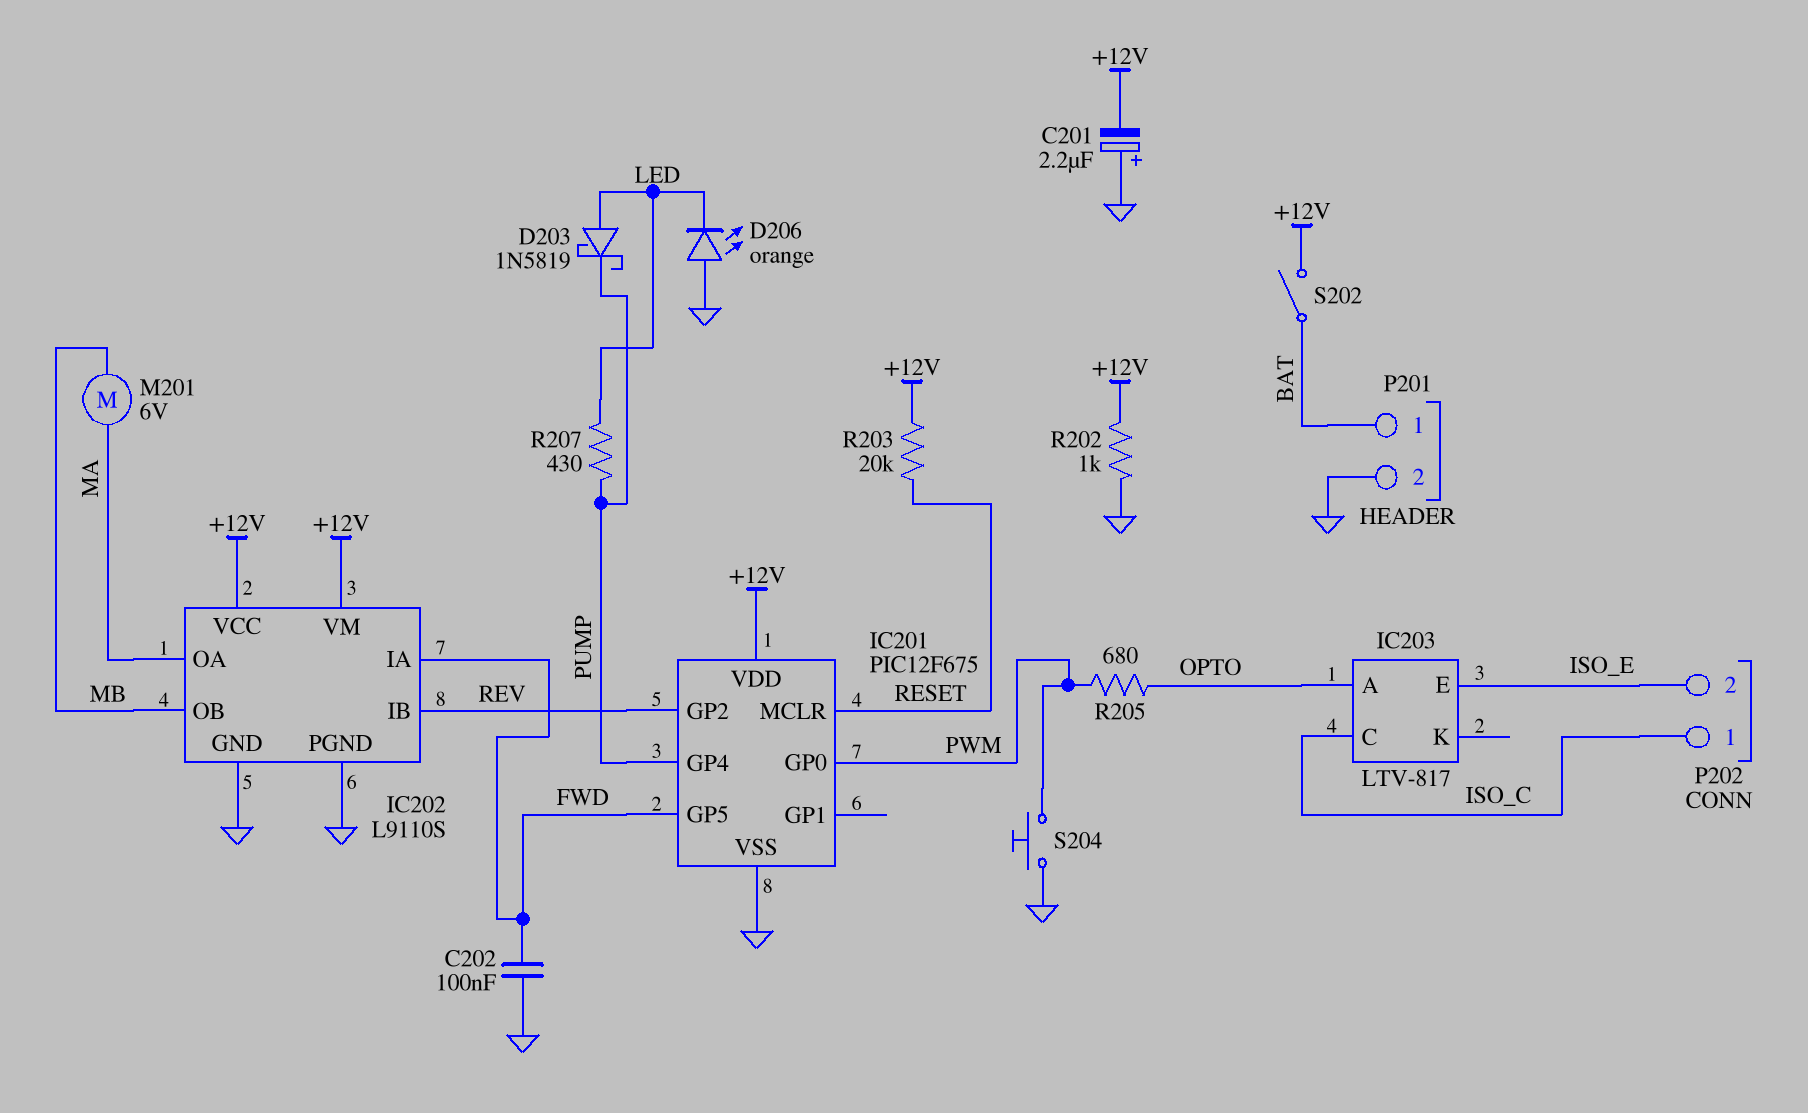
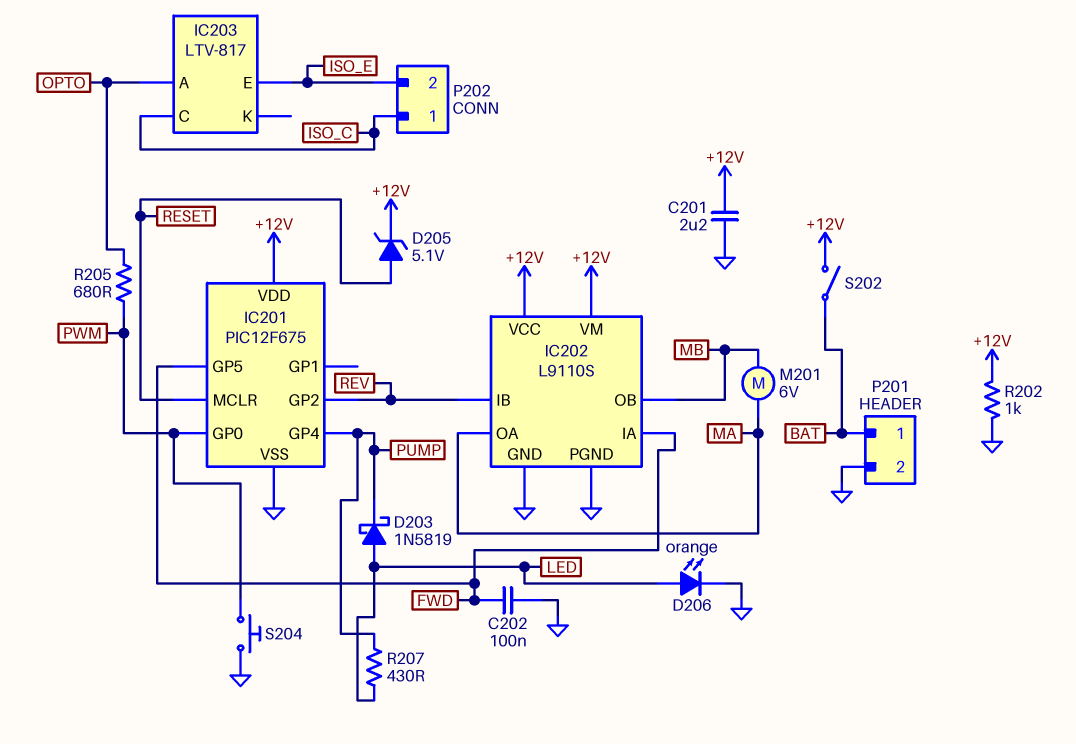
C201: 2.2uF (plus GND, minus +12V) -> 2.2uF (+12V, GND)
D205: none -> zener 5.1V (A RESET, K +12V)
D206: LED orange (A GND, K LED) -> LED orange (A LED, K GND)
R203: 20k (+12V, RESET) -> none

